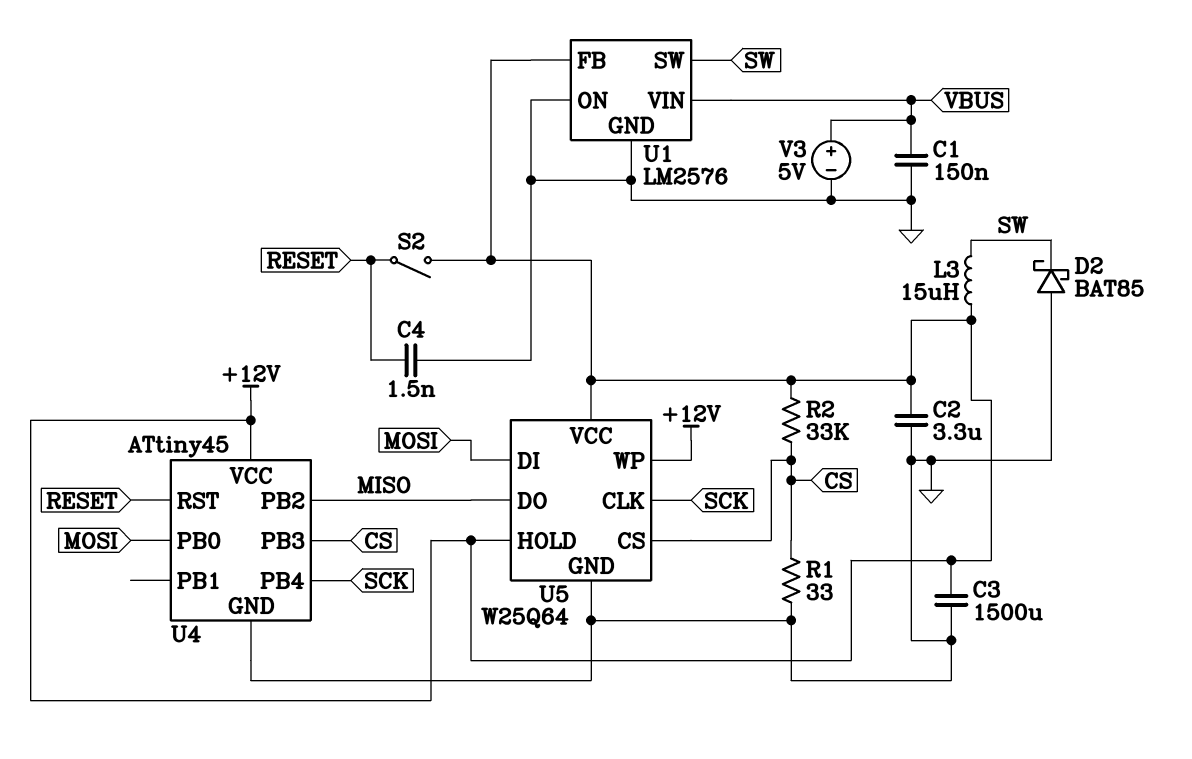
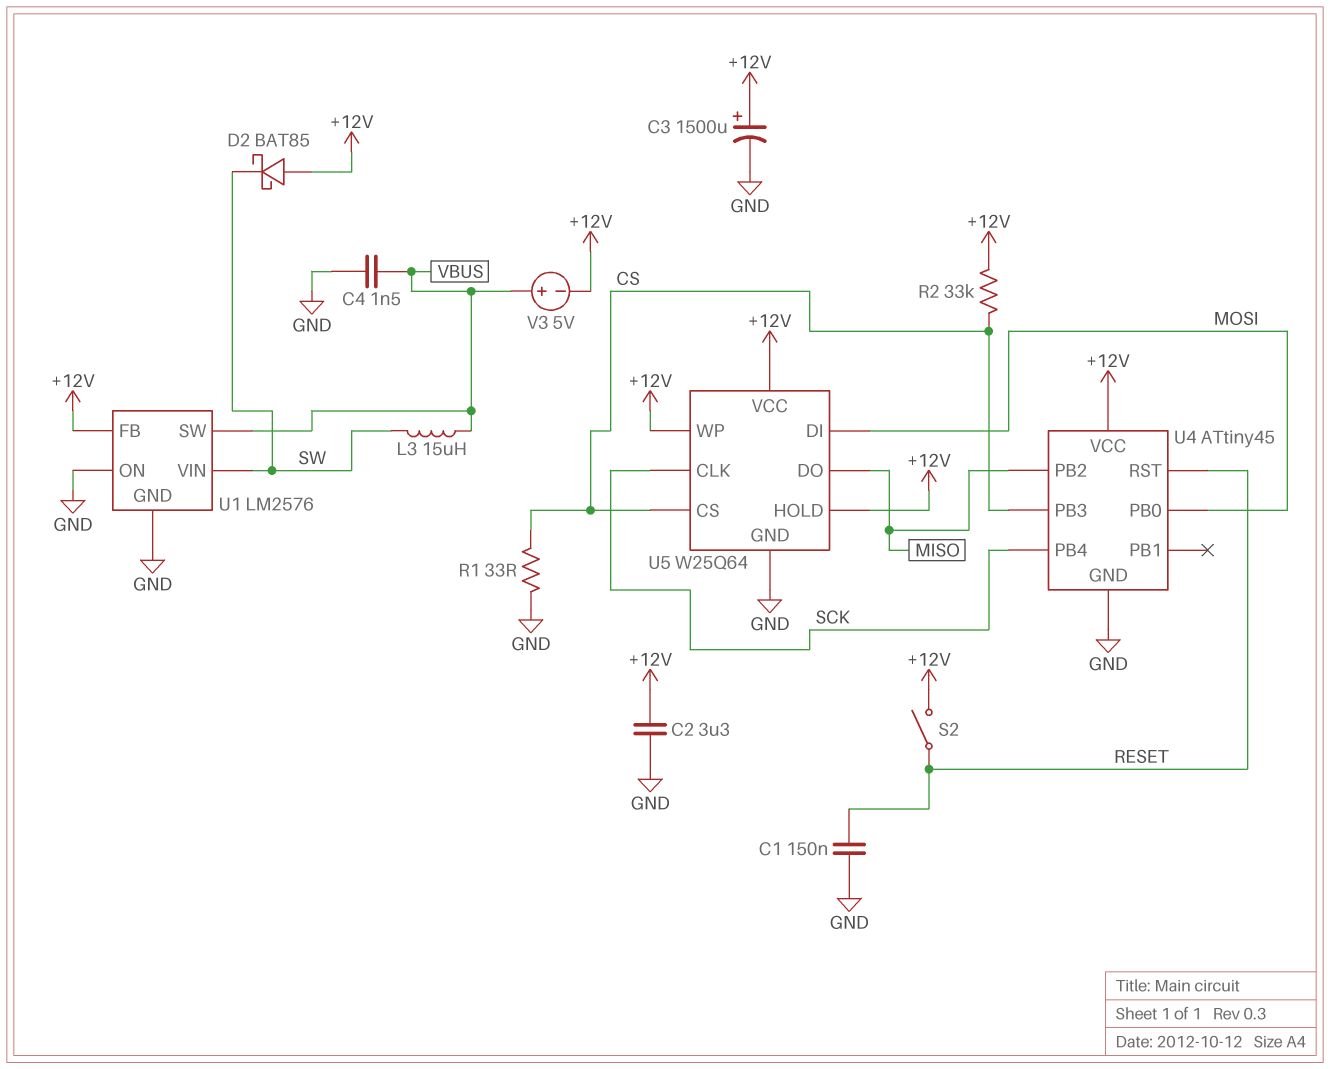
C1: 150nF (GND, VBUS) -> 150nF (GND, RESET)
C3: 1500uF (+12V, GND) -> 1500uF (plus +12V, minus GND)
C4: 1.5nF (GND, RESET) -> 1.5nF (GND, VBUS)
D2: schottky BAT85 (A GND, K SW) -> schottky BAT85 (A +12V, K SW)
L3: 15uH (+12V, SW) -> 15uH (SW, VBUS)
U1 pin SW: SW -> VBUS
U1 pin VIN: VBUS -> SW
V3: 5V (plus VBUS, minus GND) -> 5V (plus VBUS, minus +12V)

